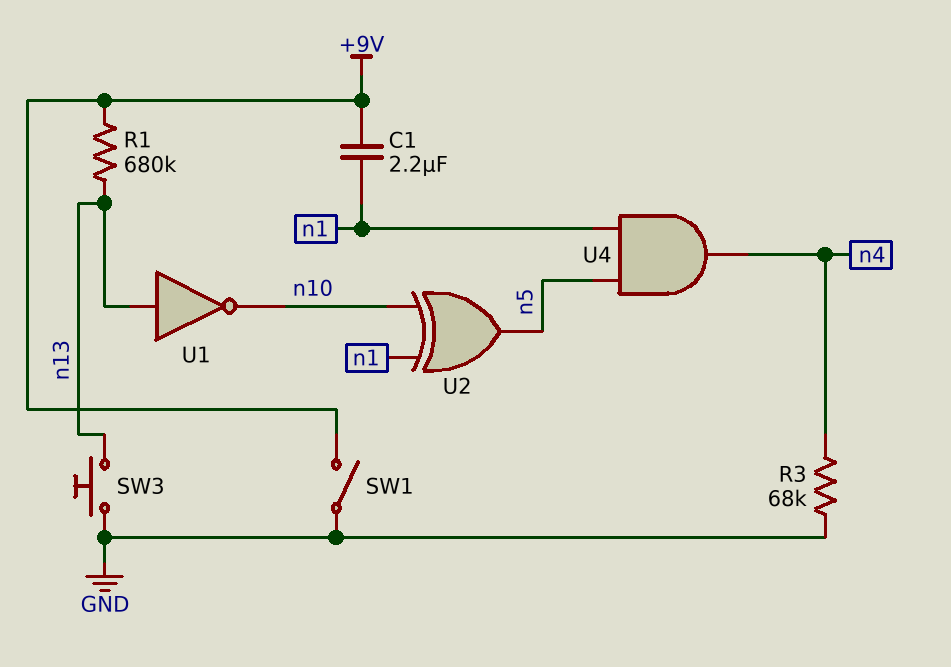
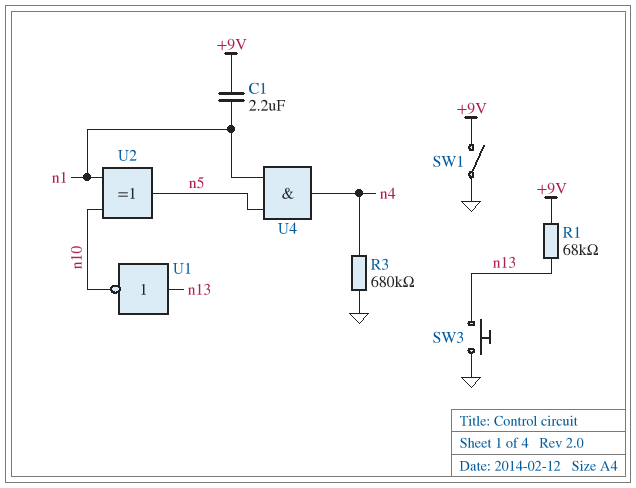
R1: 680k (+9V, n13) -> 68k (+9V, n13)
R3: 68k (GND, n4) -> 680k (GND, n4)

